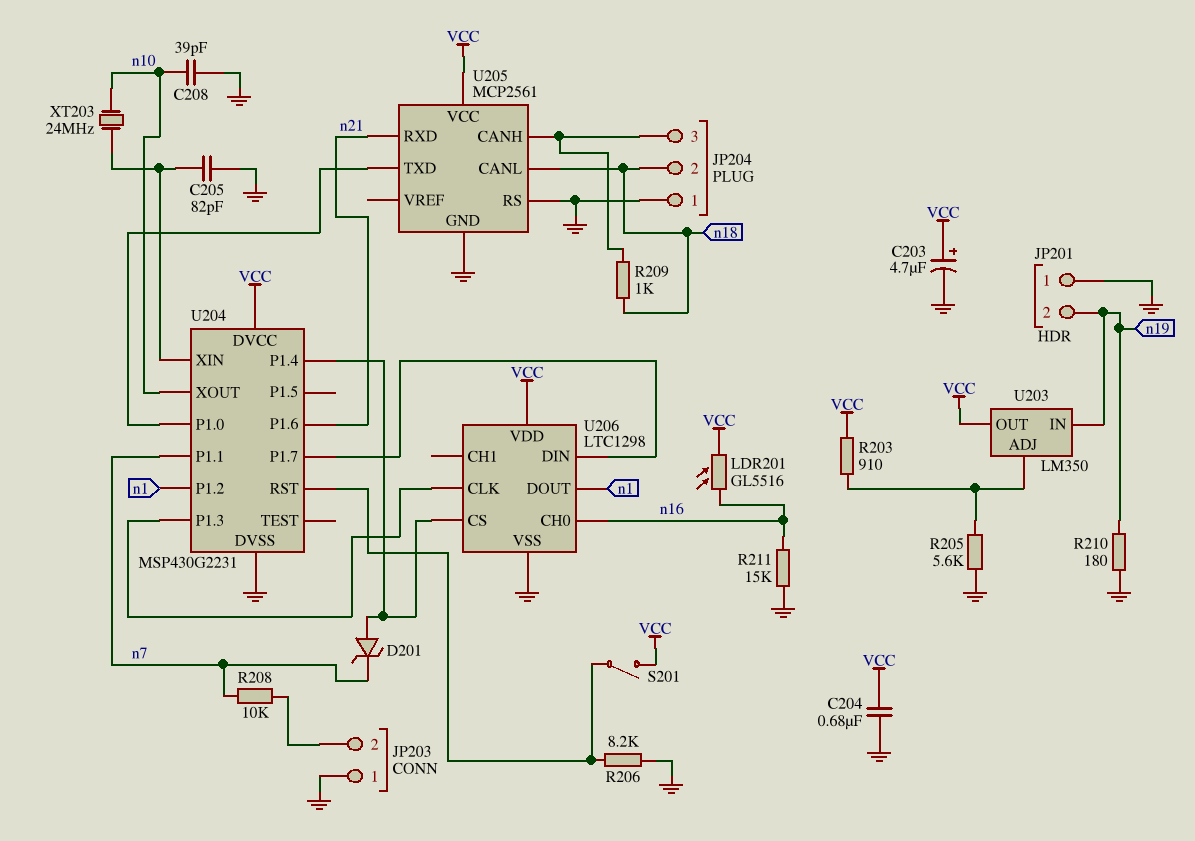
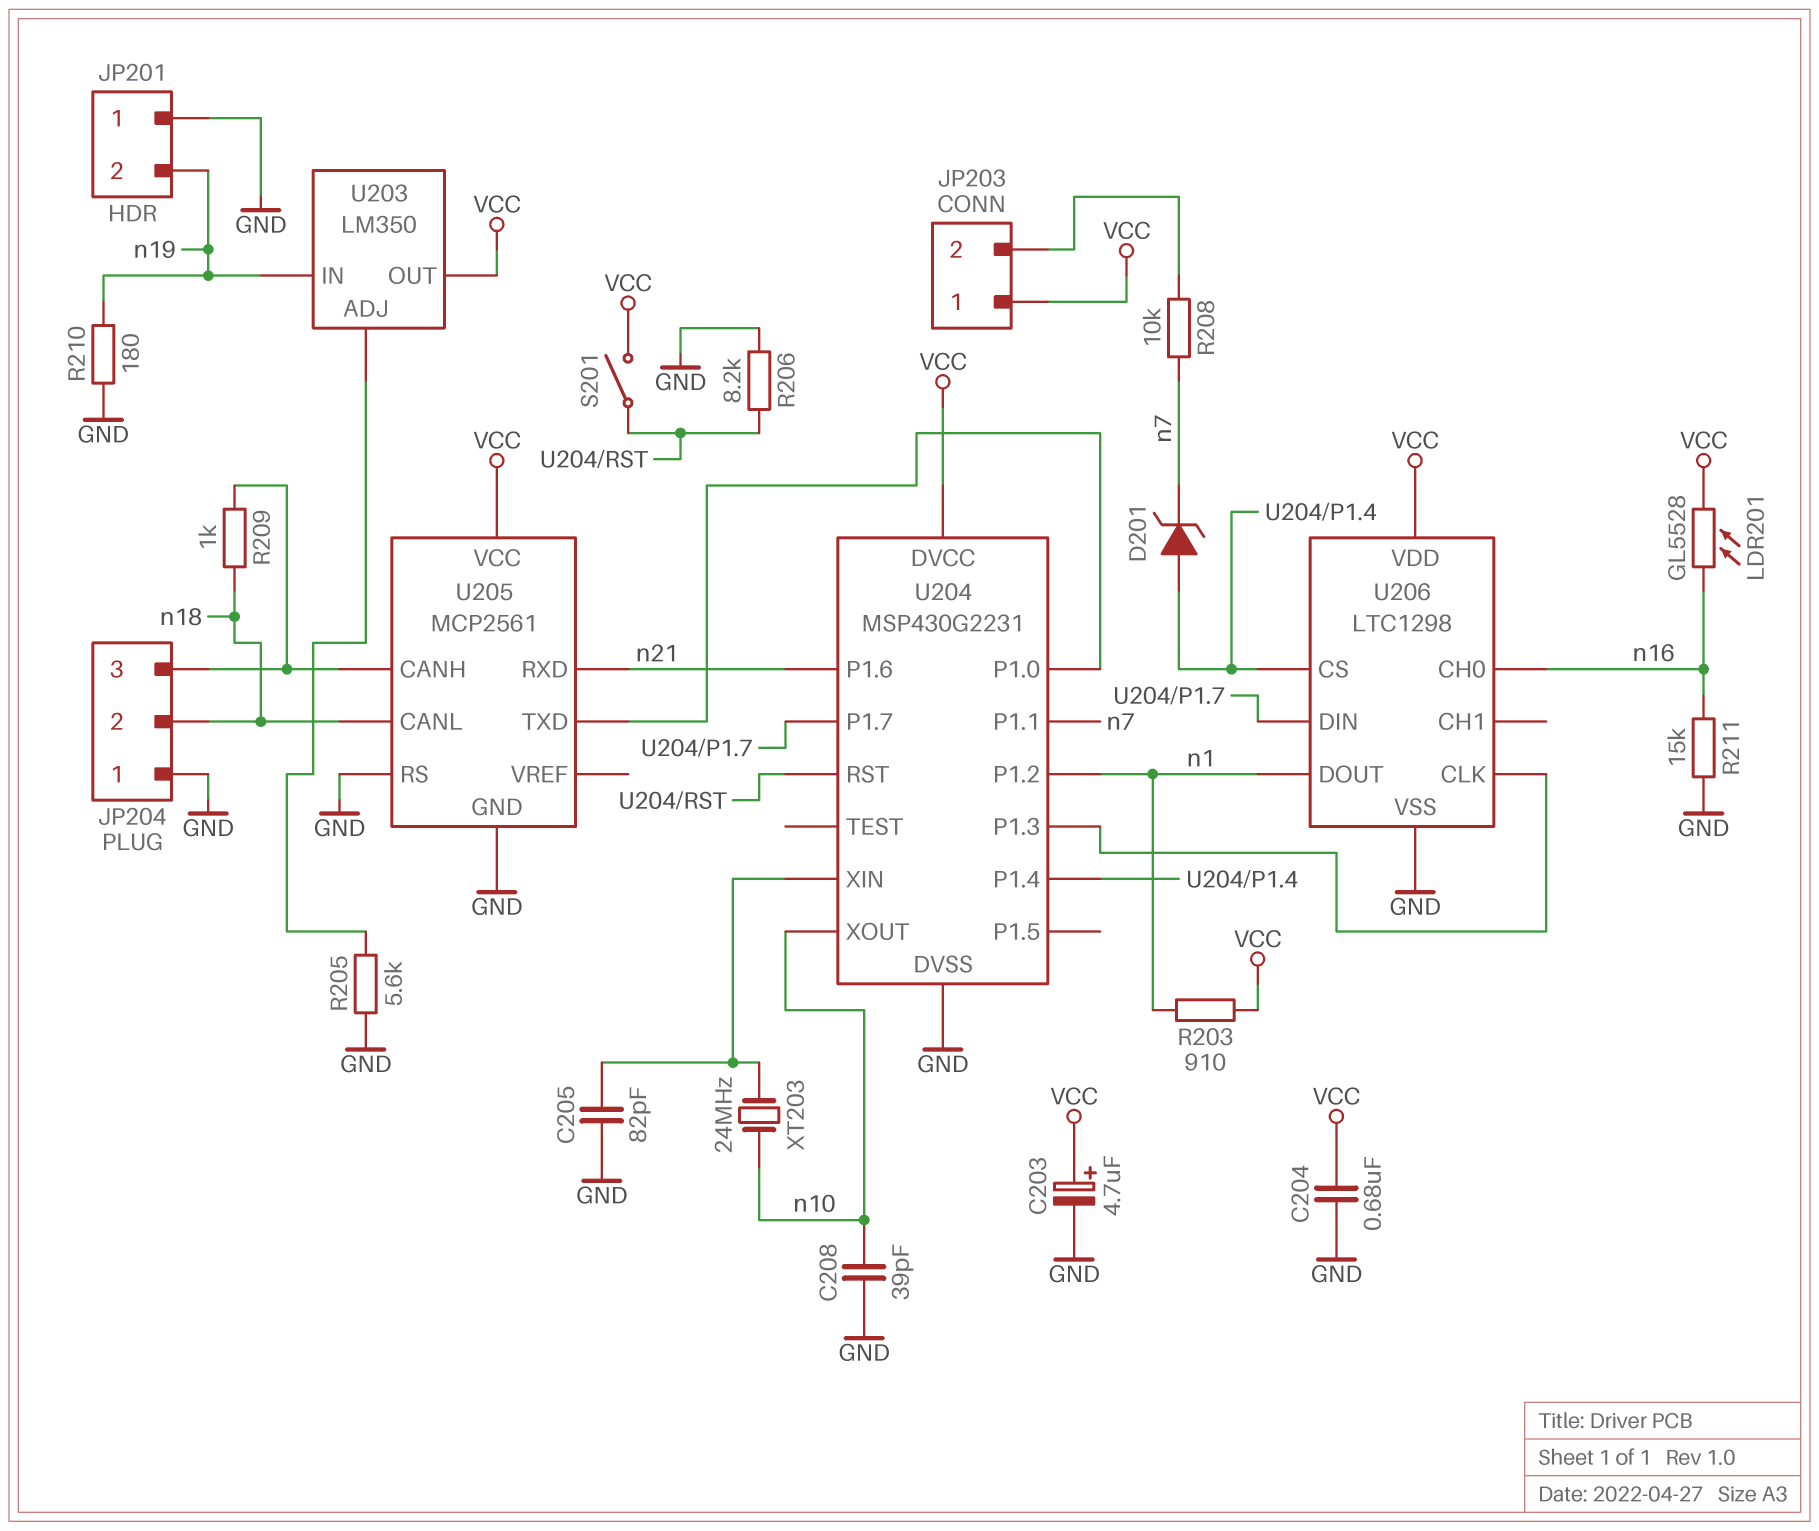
JP203 pin 1: GND -> VCC
LDR201: GL5516 (VCC, n16) -> GL5528 (VCC, n16)
R203: 910 (U203/ADJ, VCC) -> 910 (VCC, n1)

